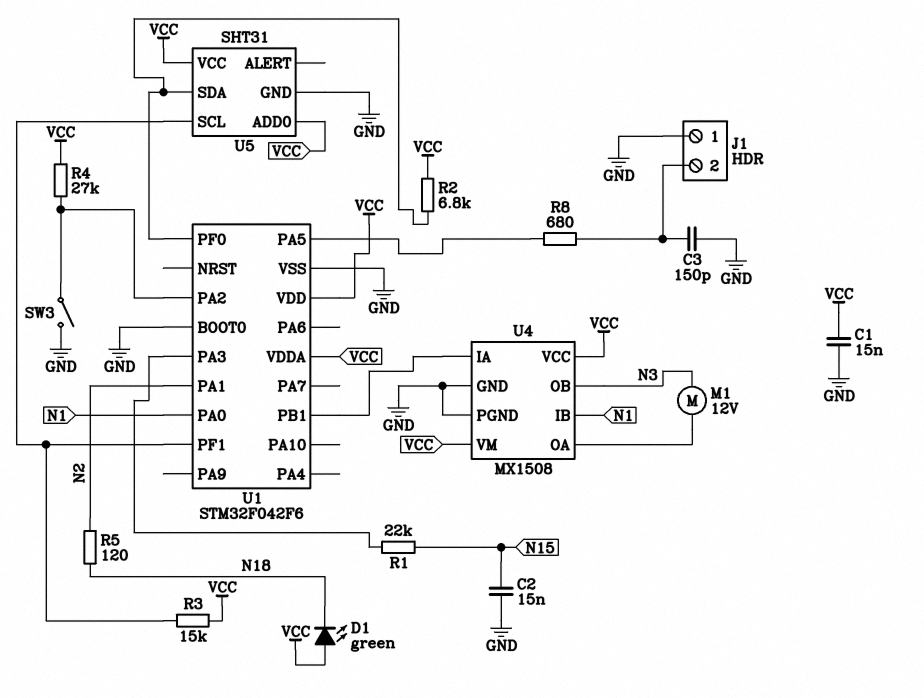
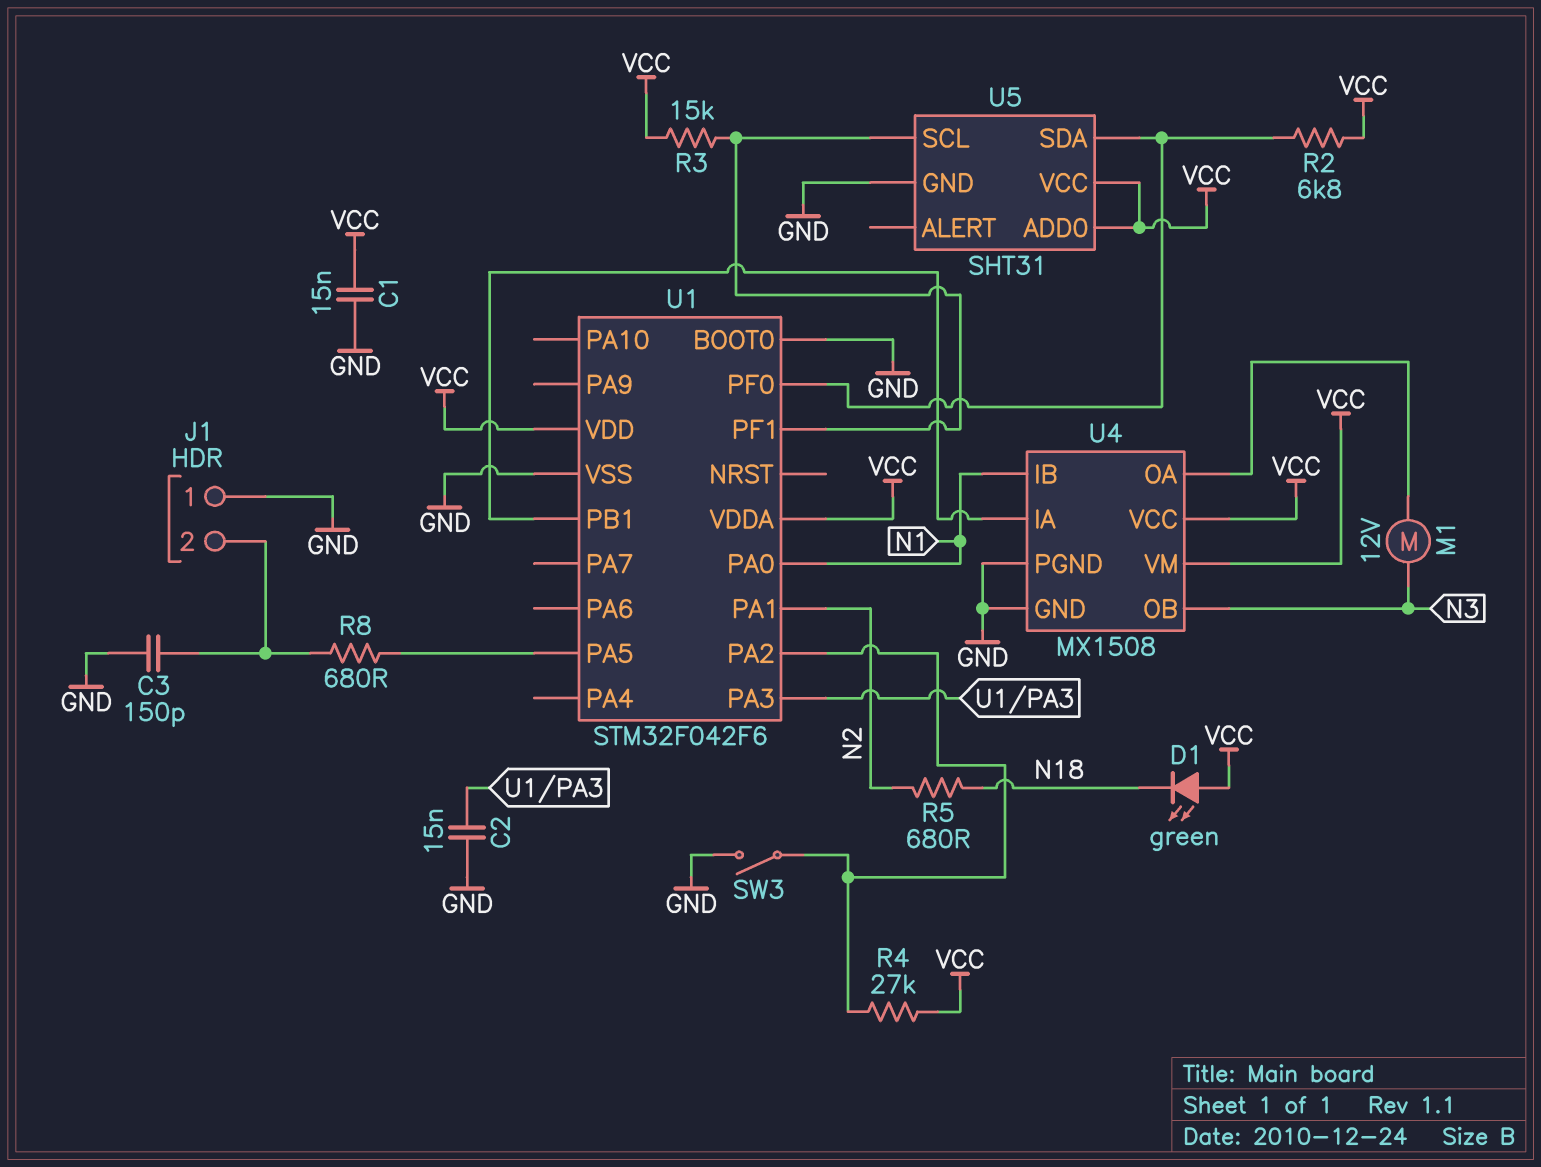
C2: 15nF (GND, N15) -> 15nF (GND, U1/PA3)
R1: 22k (N15, U1/PA3) -> none
R5: 120 (N2, N18) -> 680 (N2, N18)

